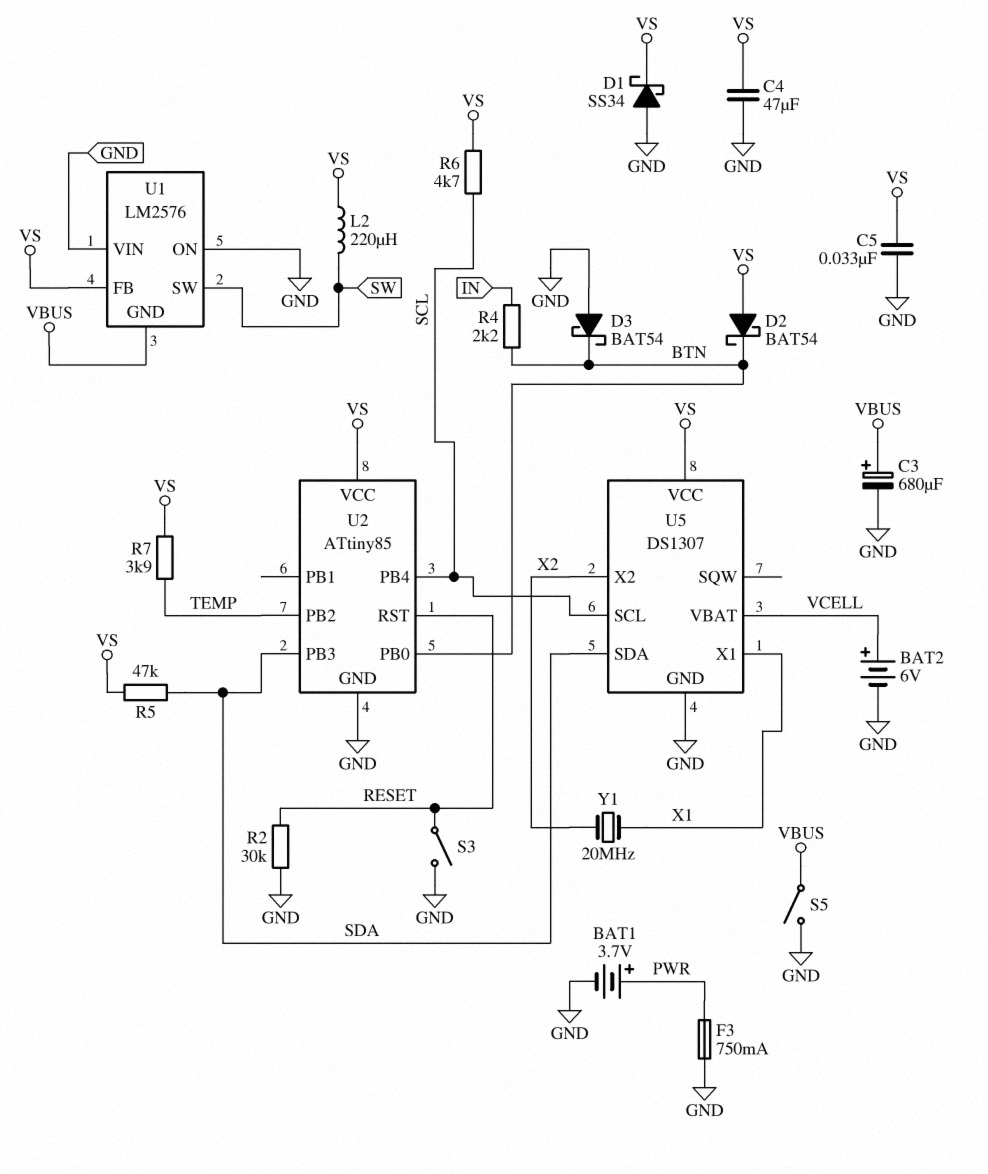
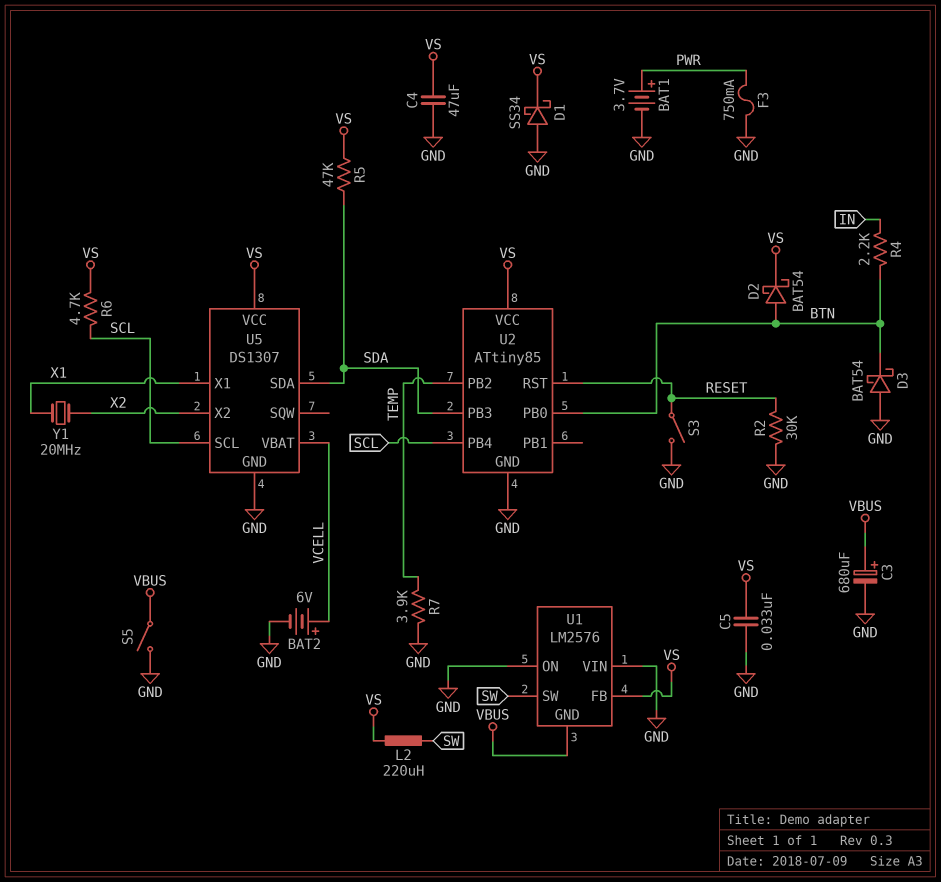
D2: schottky BAT54 (A VS, K BTN) -> schottky BAT54 (A BTN, K VS)
R7: 3.9k (TEMP, VS) -> 3.9k (GND, TEMP)

